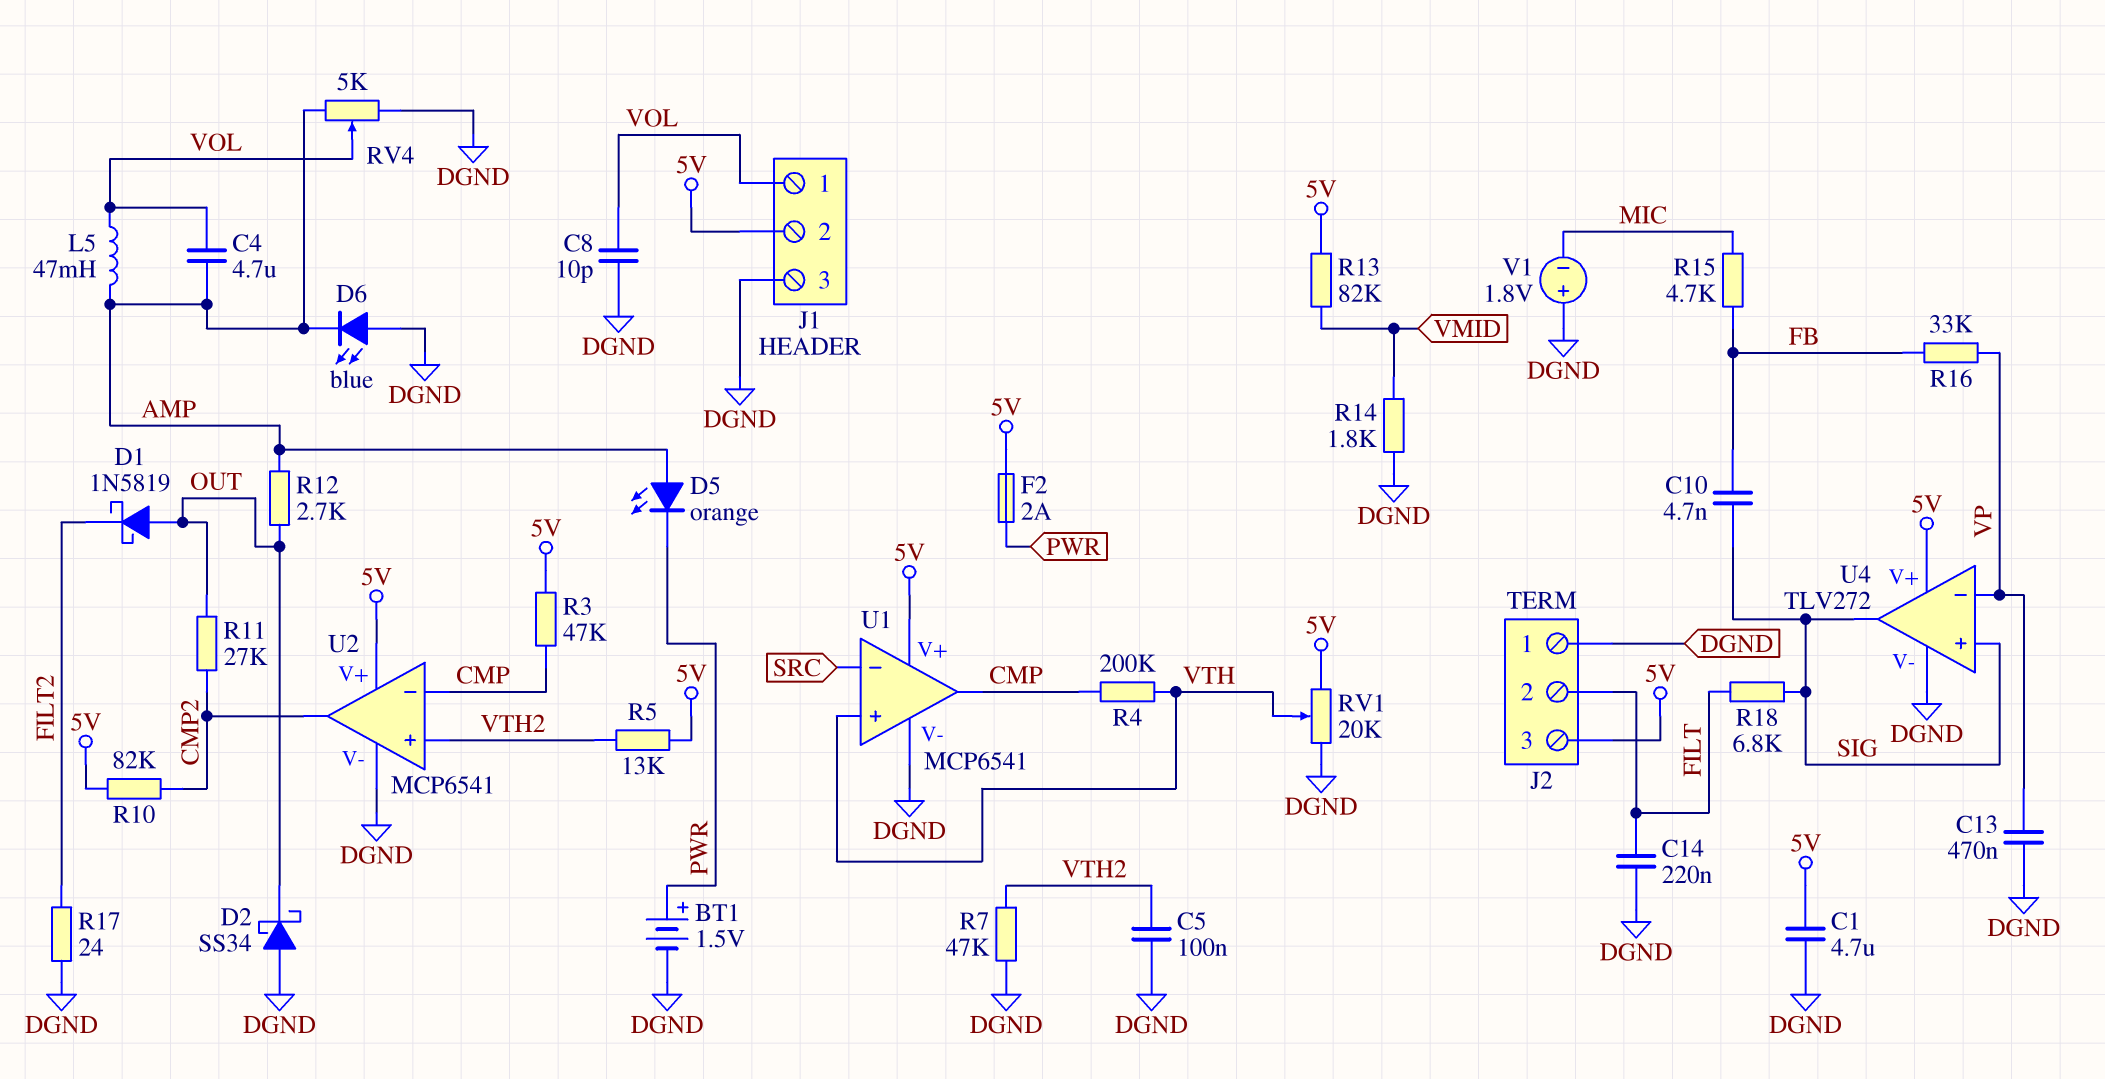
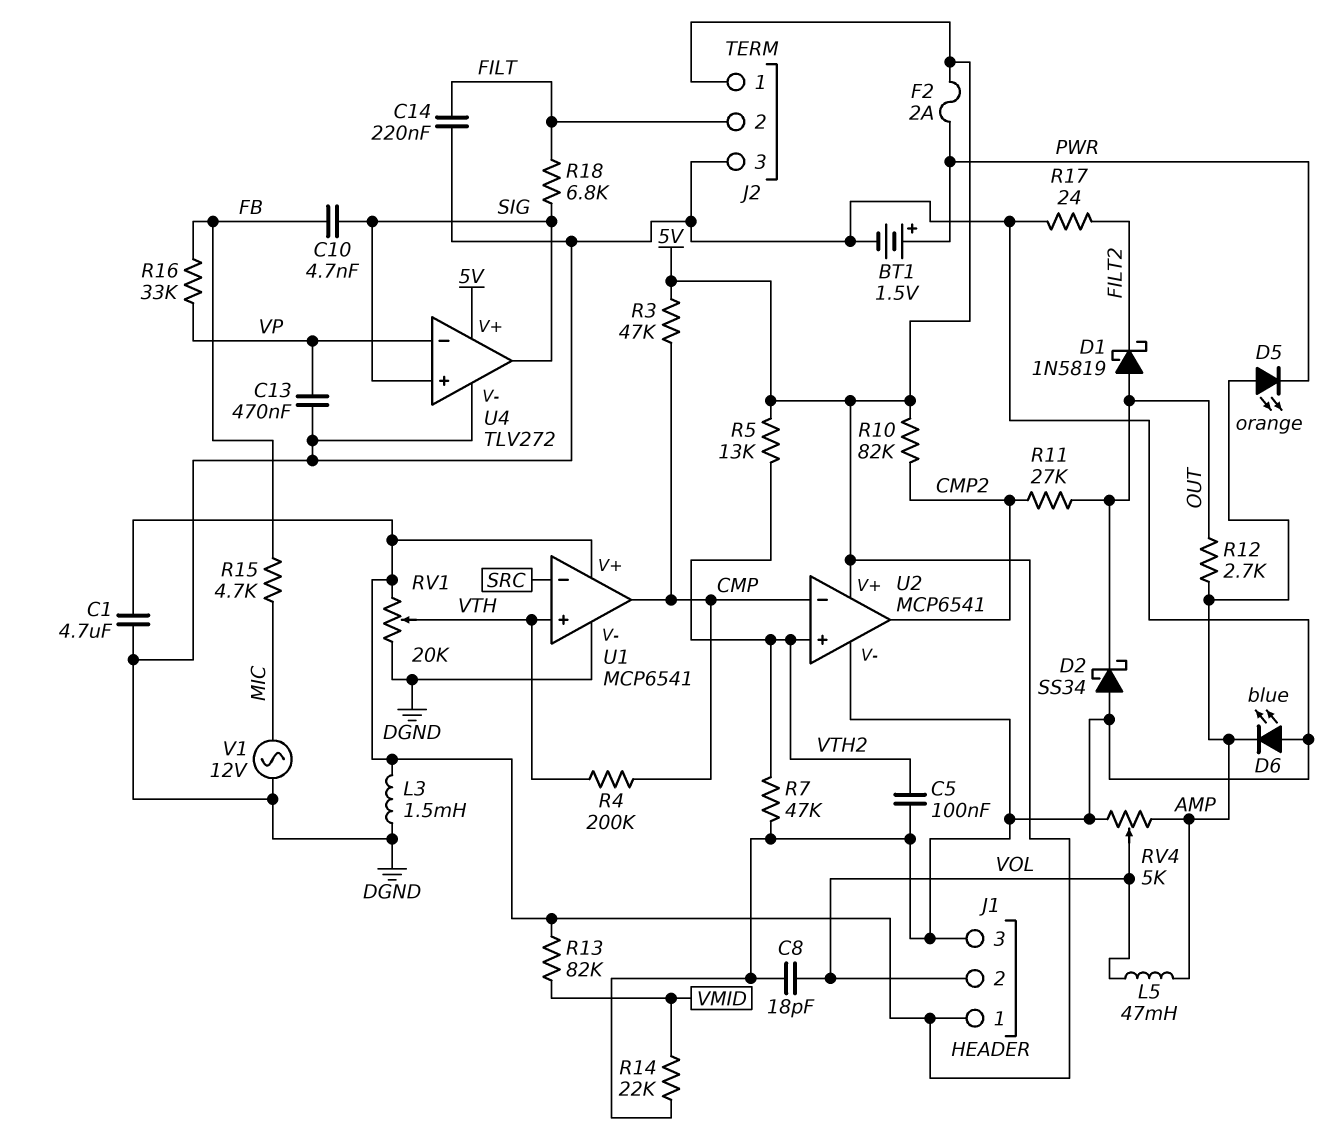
C4: 4.7uF (AMP, VOL) -> none
C8: 10pF (DGND, VOL) -> 18pF (DGND, VOL)
J1 pin 1: VOL -> 5V
J1 pin 2: 5V -> VOL
J2 pin 1: DGND -> 5V
J2 pin 3: 5V -> DGND
L3: none -> 1.5mH (5V, DGND)
R14: 1.8k (DGND, VMID) -> 22k (DGND, VMID)
V1: 1.8V (plus DGND, minus MIC) -> AC 12V (DGND, MIC)

